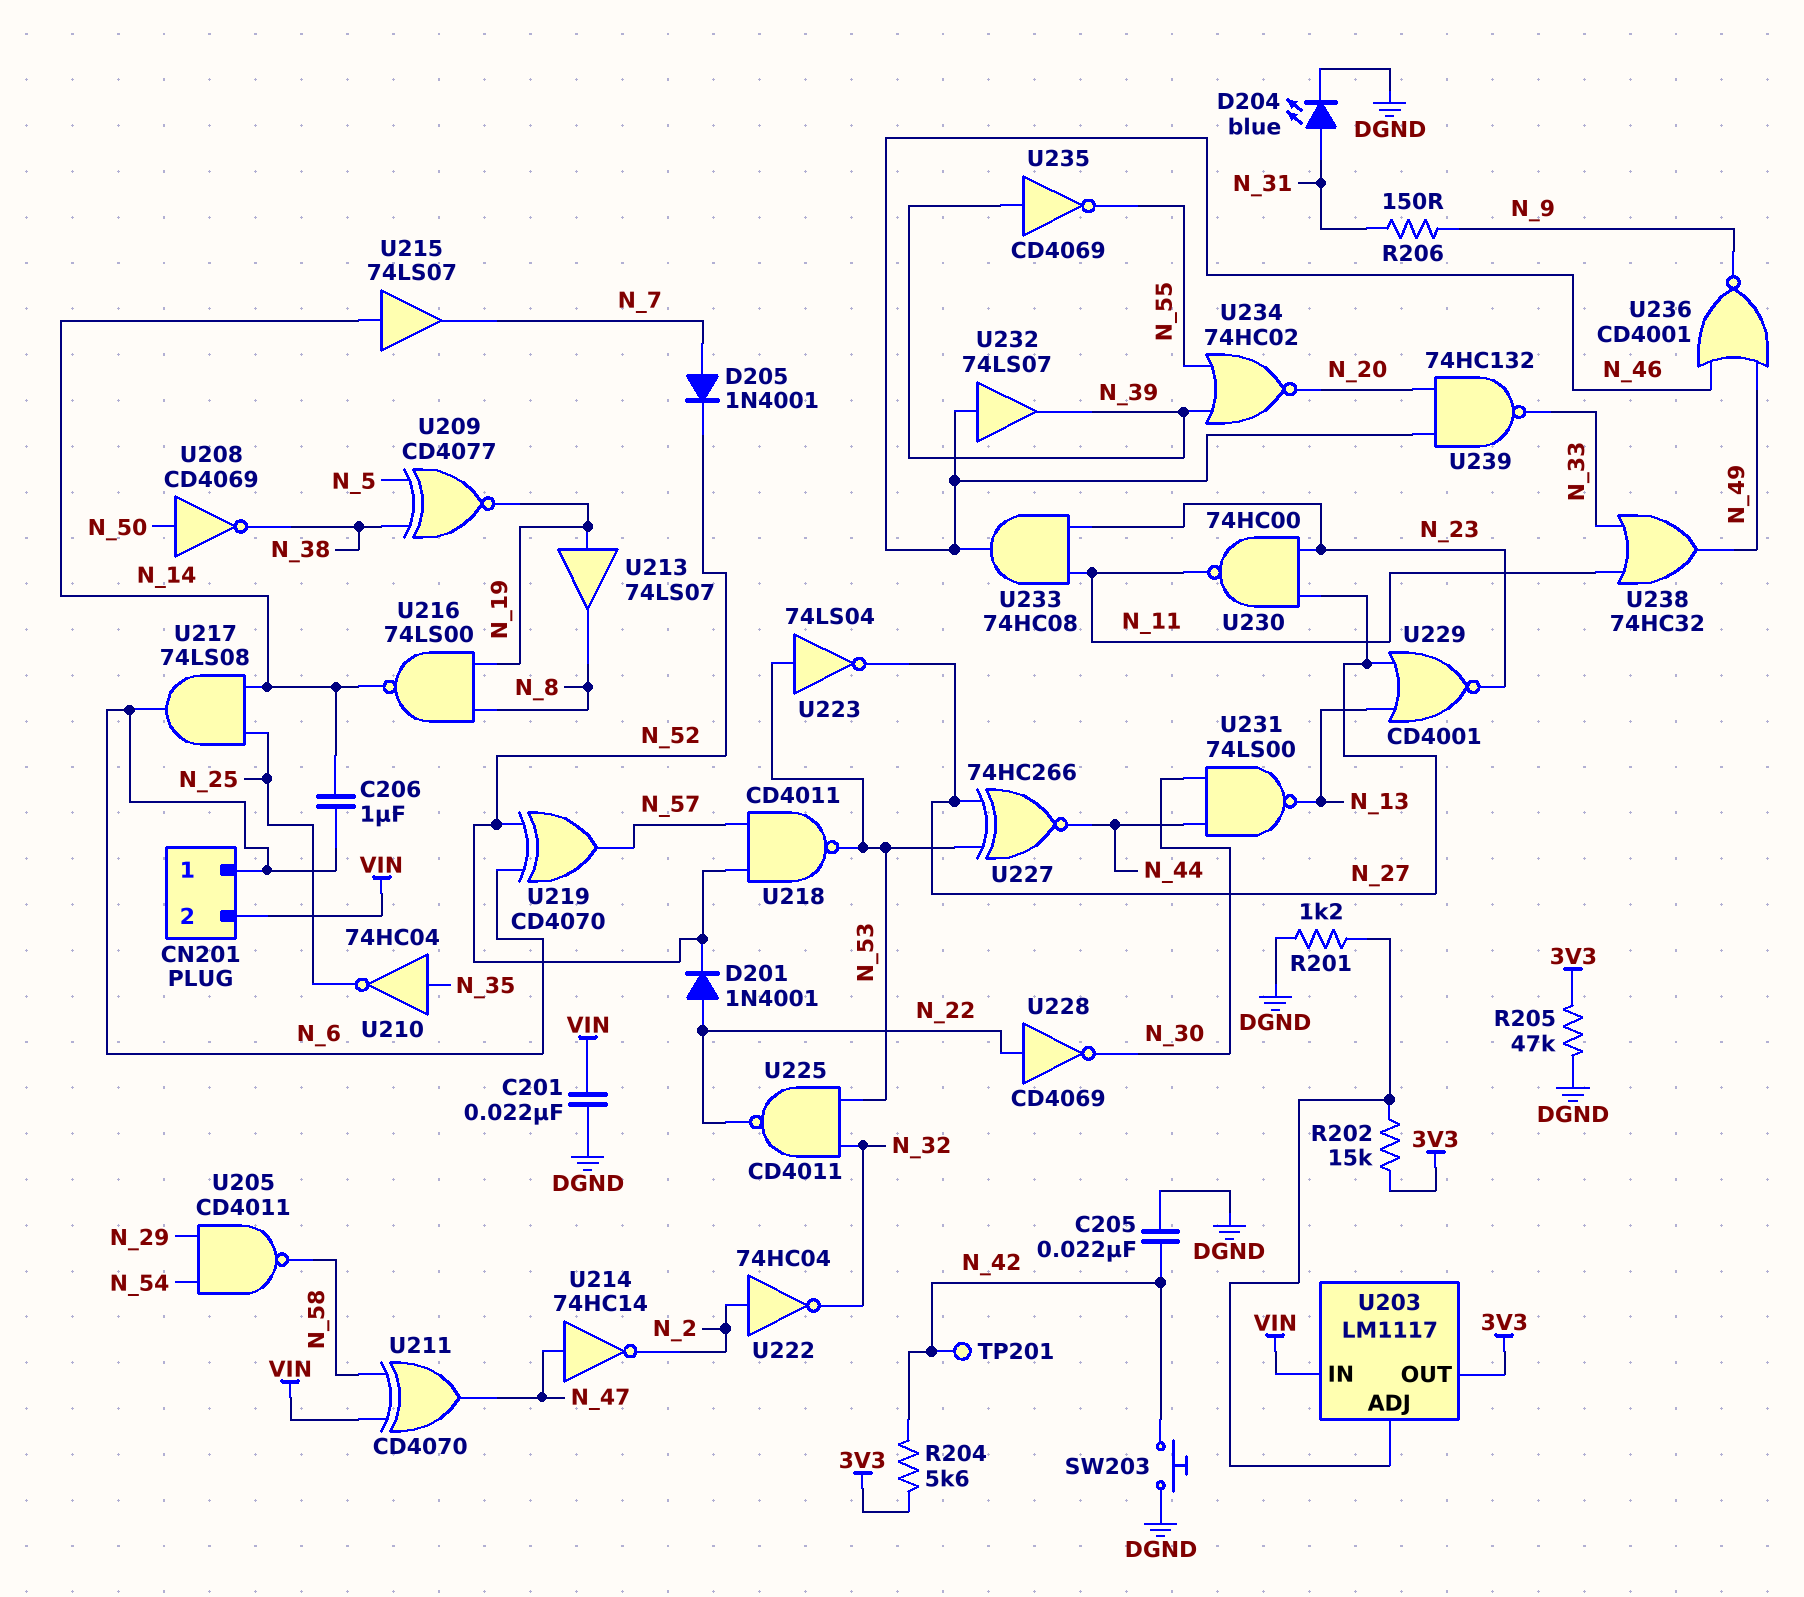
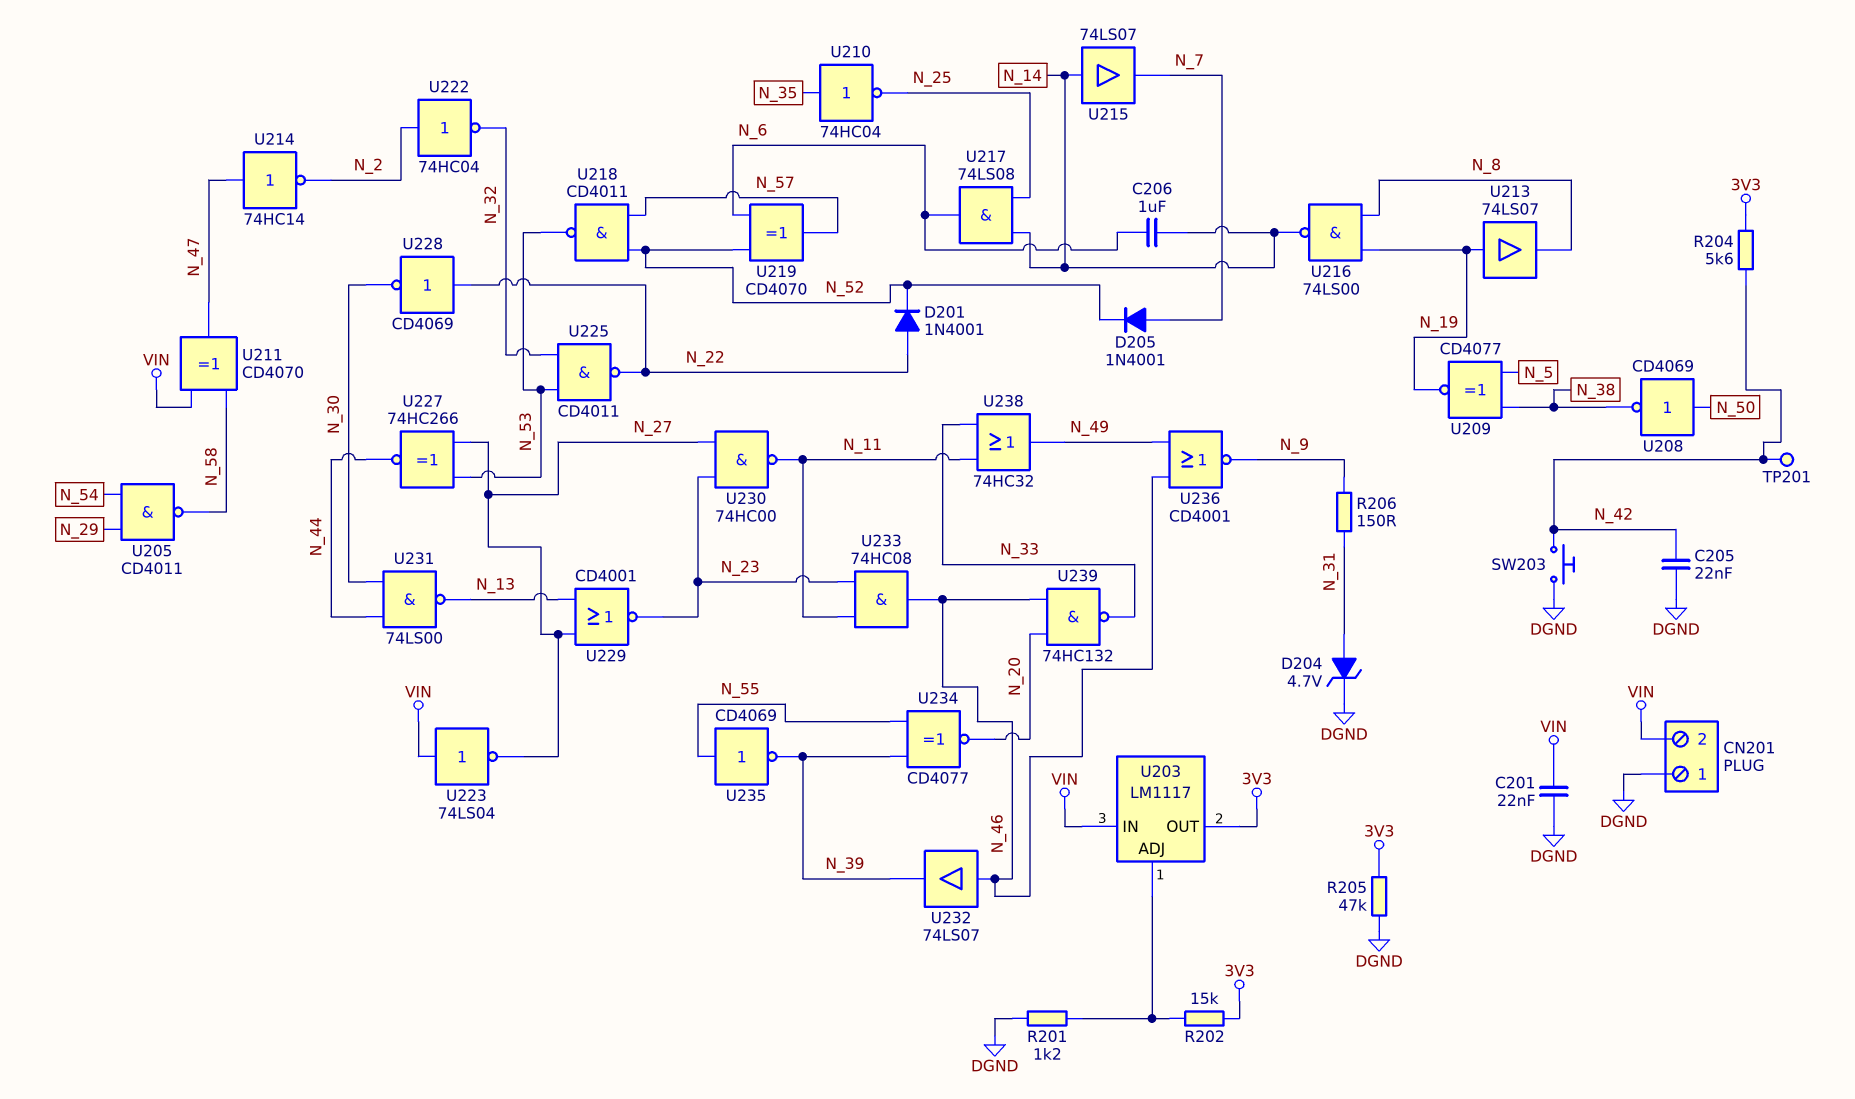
CN201 pin 1: N_6 -> DGND
D204: LED blue (A N_31, K DGND) -> zener 4.7V (A N_31, K DGND)
U223: NOT 74LS04 (in N_53, out N_27) -> NOT 74LS04 (in VIN, out N_27)
U234: NOR 74HC02 (in N_39, in N_55, out N_20) -> XNOR CD4077 (in N_39, in N_55, out N_20)
U235: NOT CD4069 (in N_39, out N_55) -> NOT CD4069 (in N_55, out N_39)

